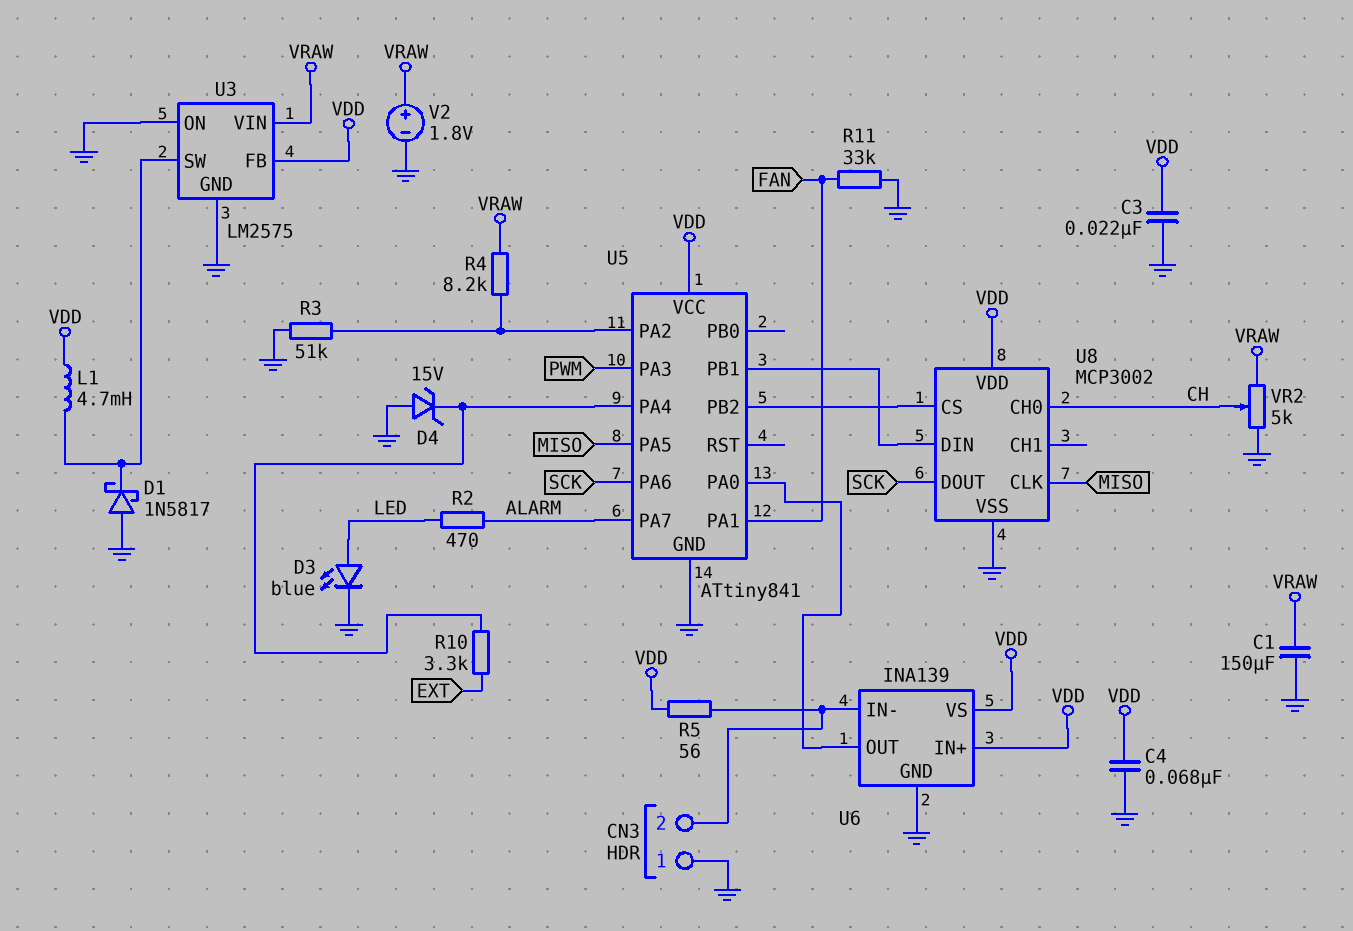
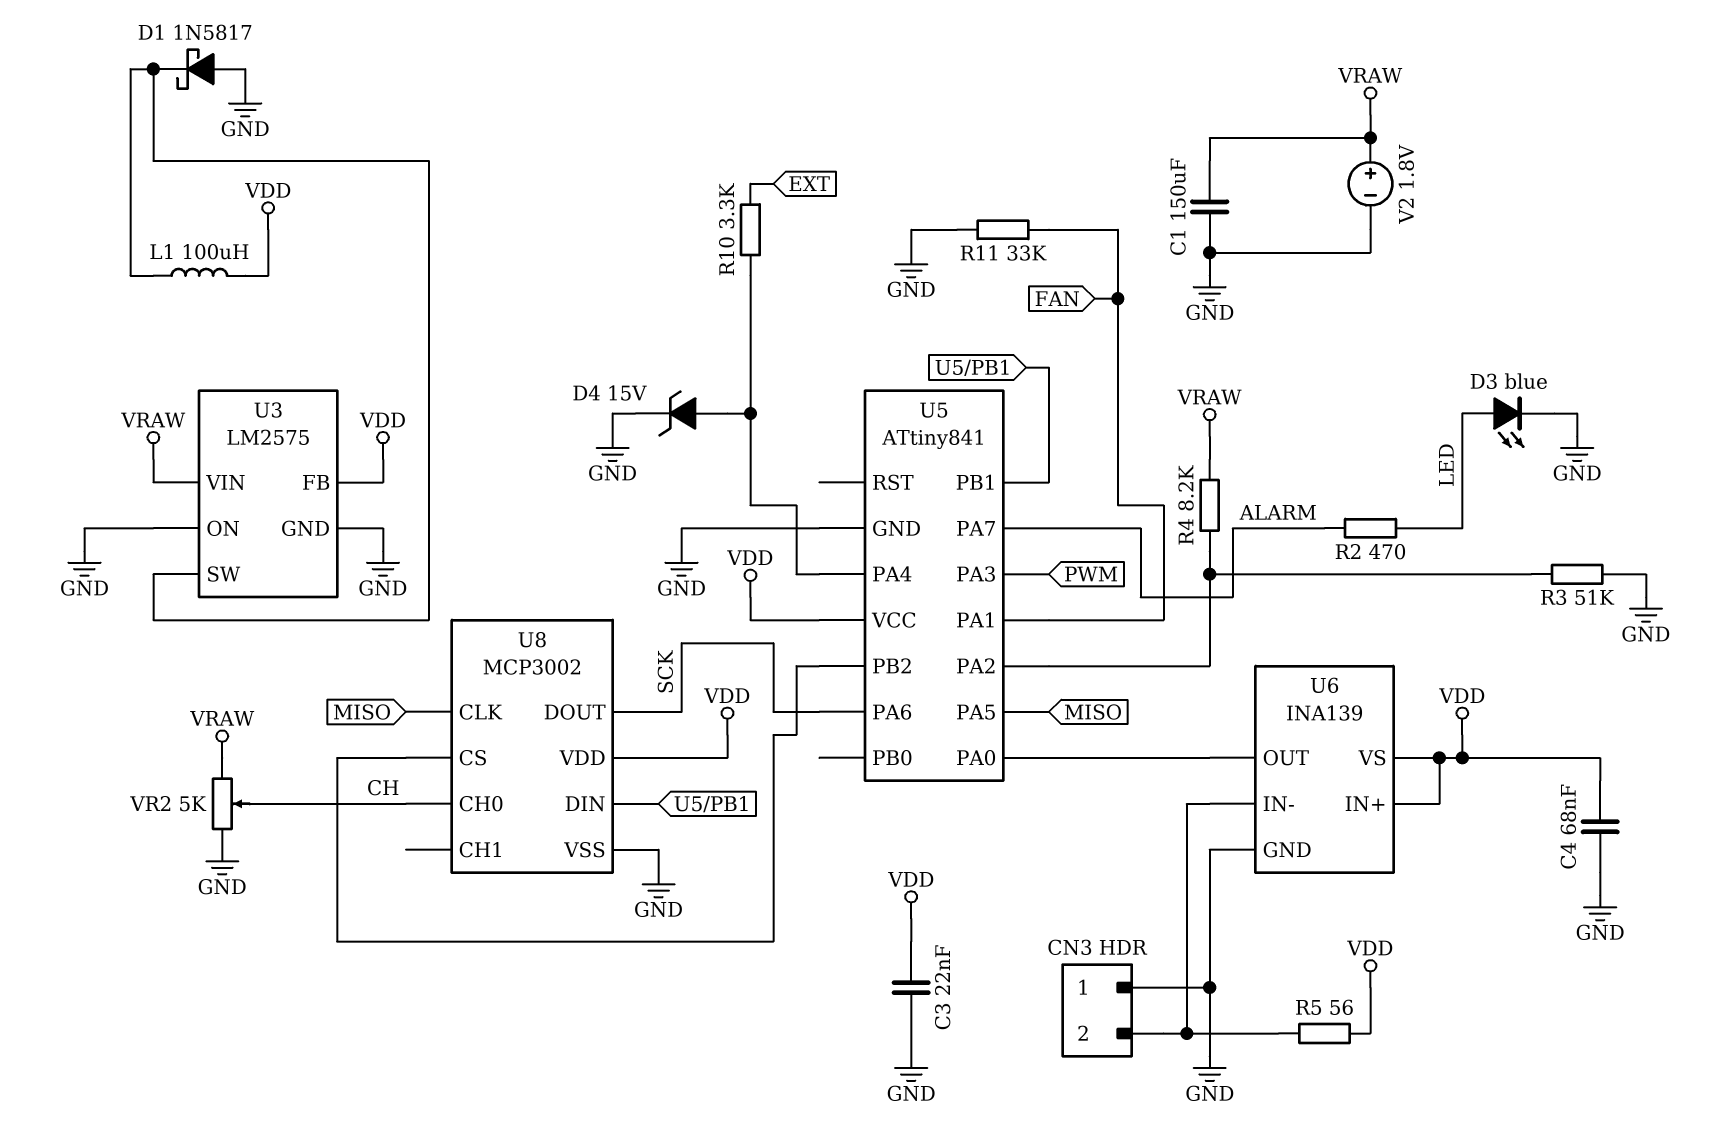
D4: zener 15V (A GND, K U5/PA4) -> zener 15V (A U5/PA4, K GND)
L1: 4.7mH (U3/SW, VDD) -> 100uH (U3/SW, VDD)

